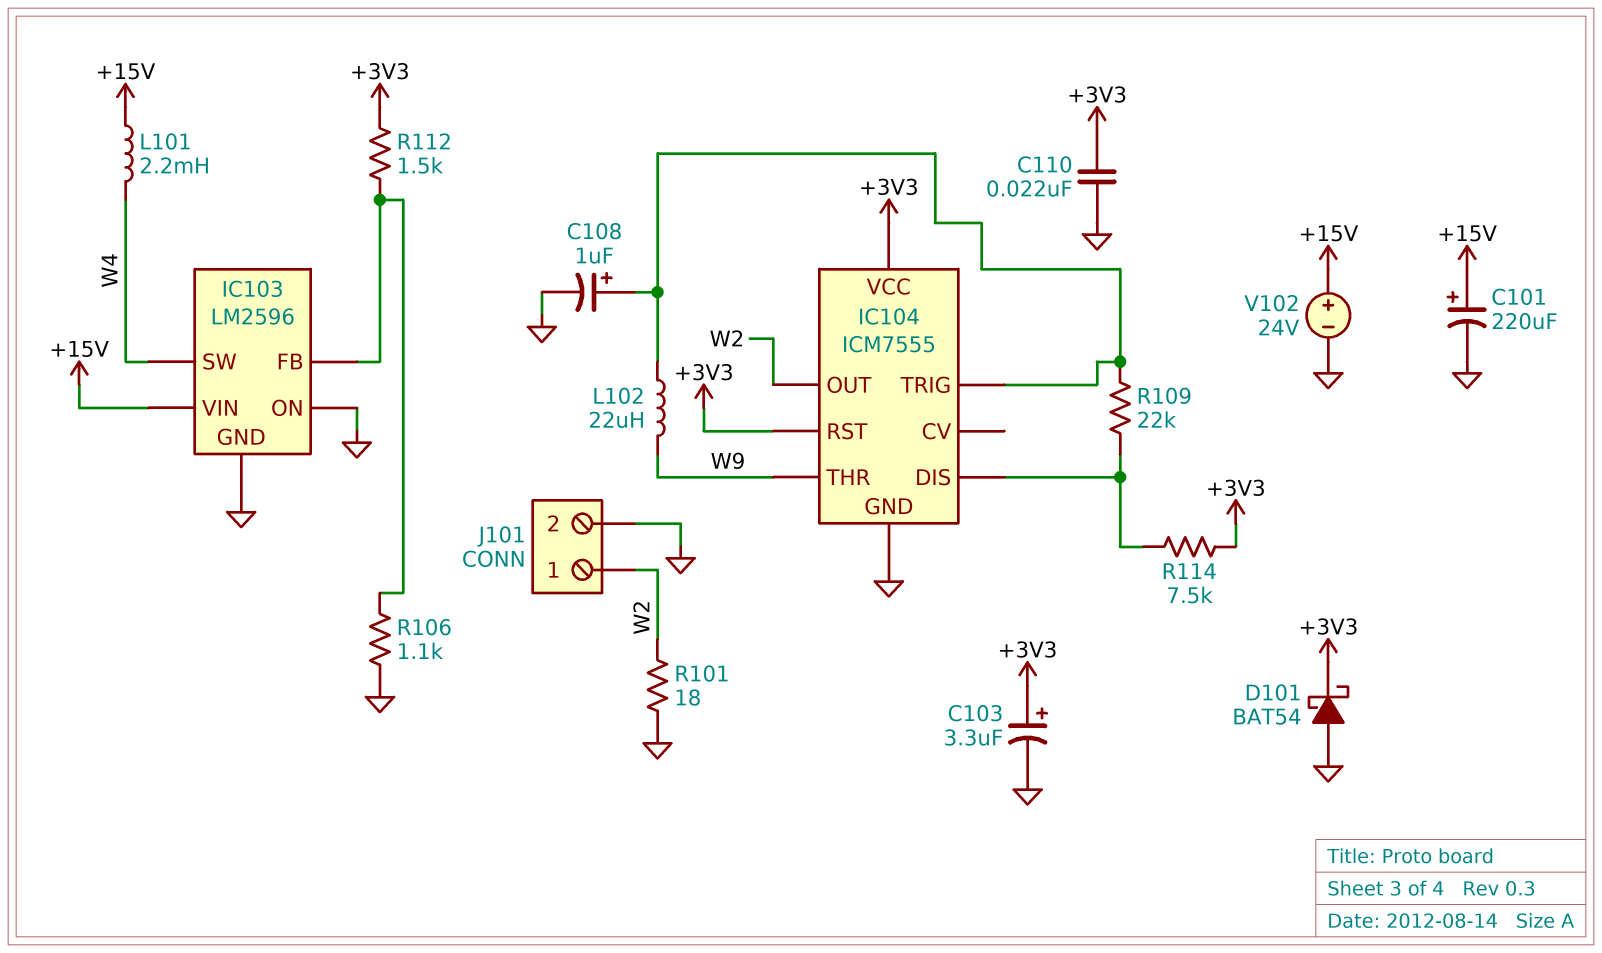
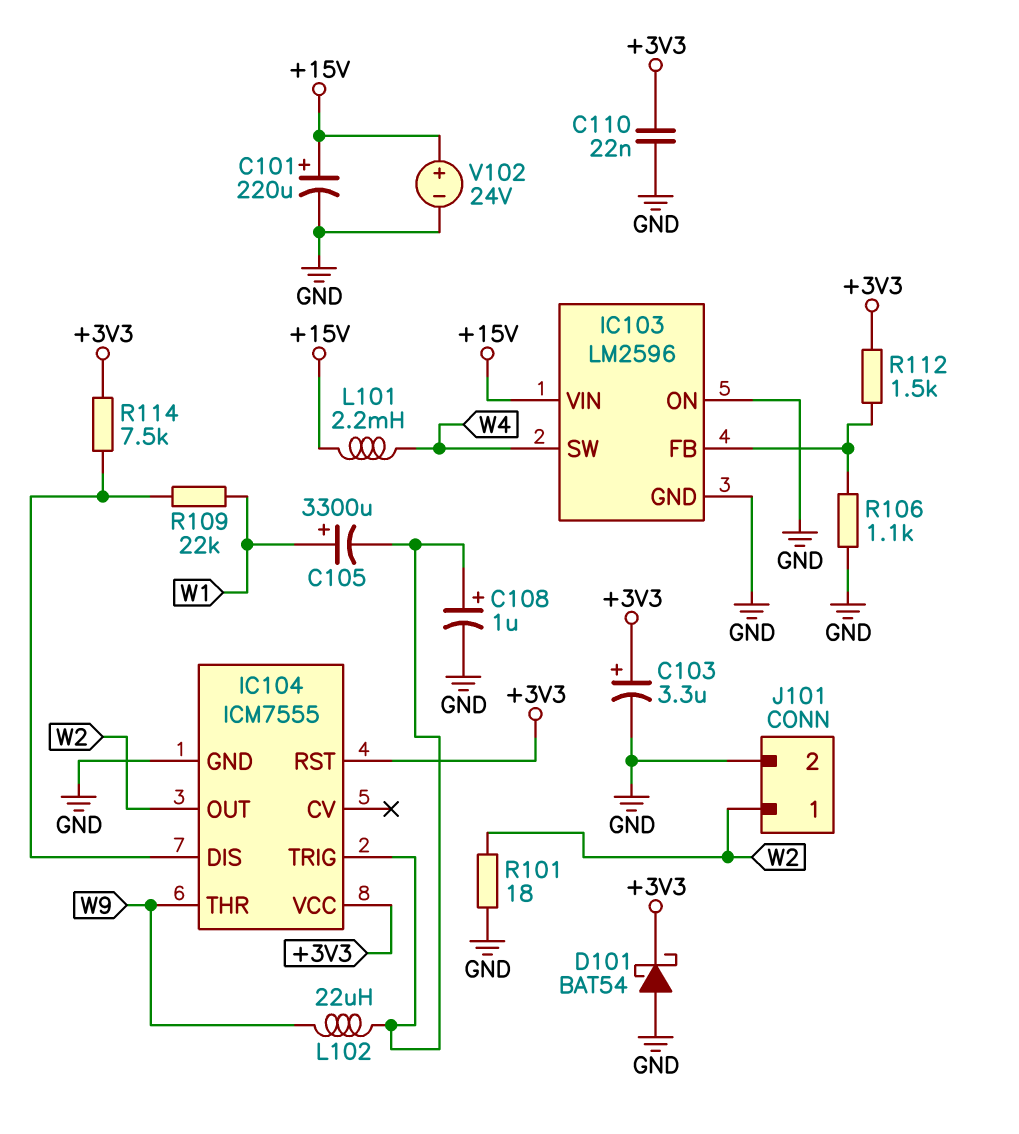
C105: none -> 3300uF (plus W1, minus IC104/TRIG)
R109: 22k (IC104/DIS, IC104/TRIG) -> 22k (IC104/DIS, W1)

